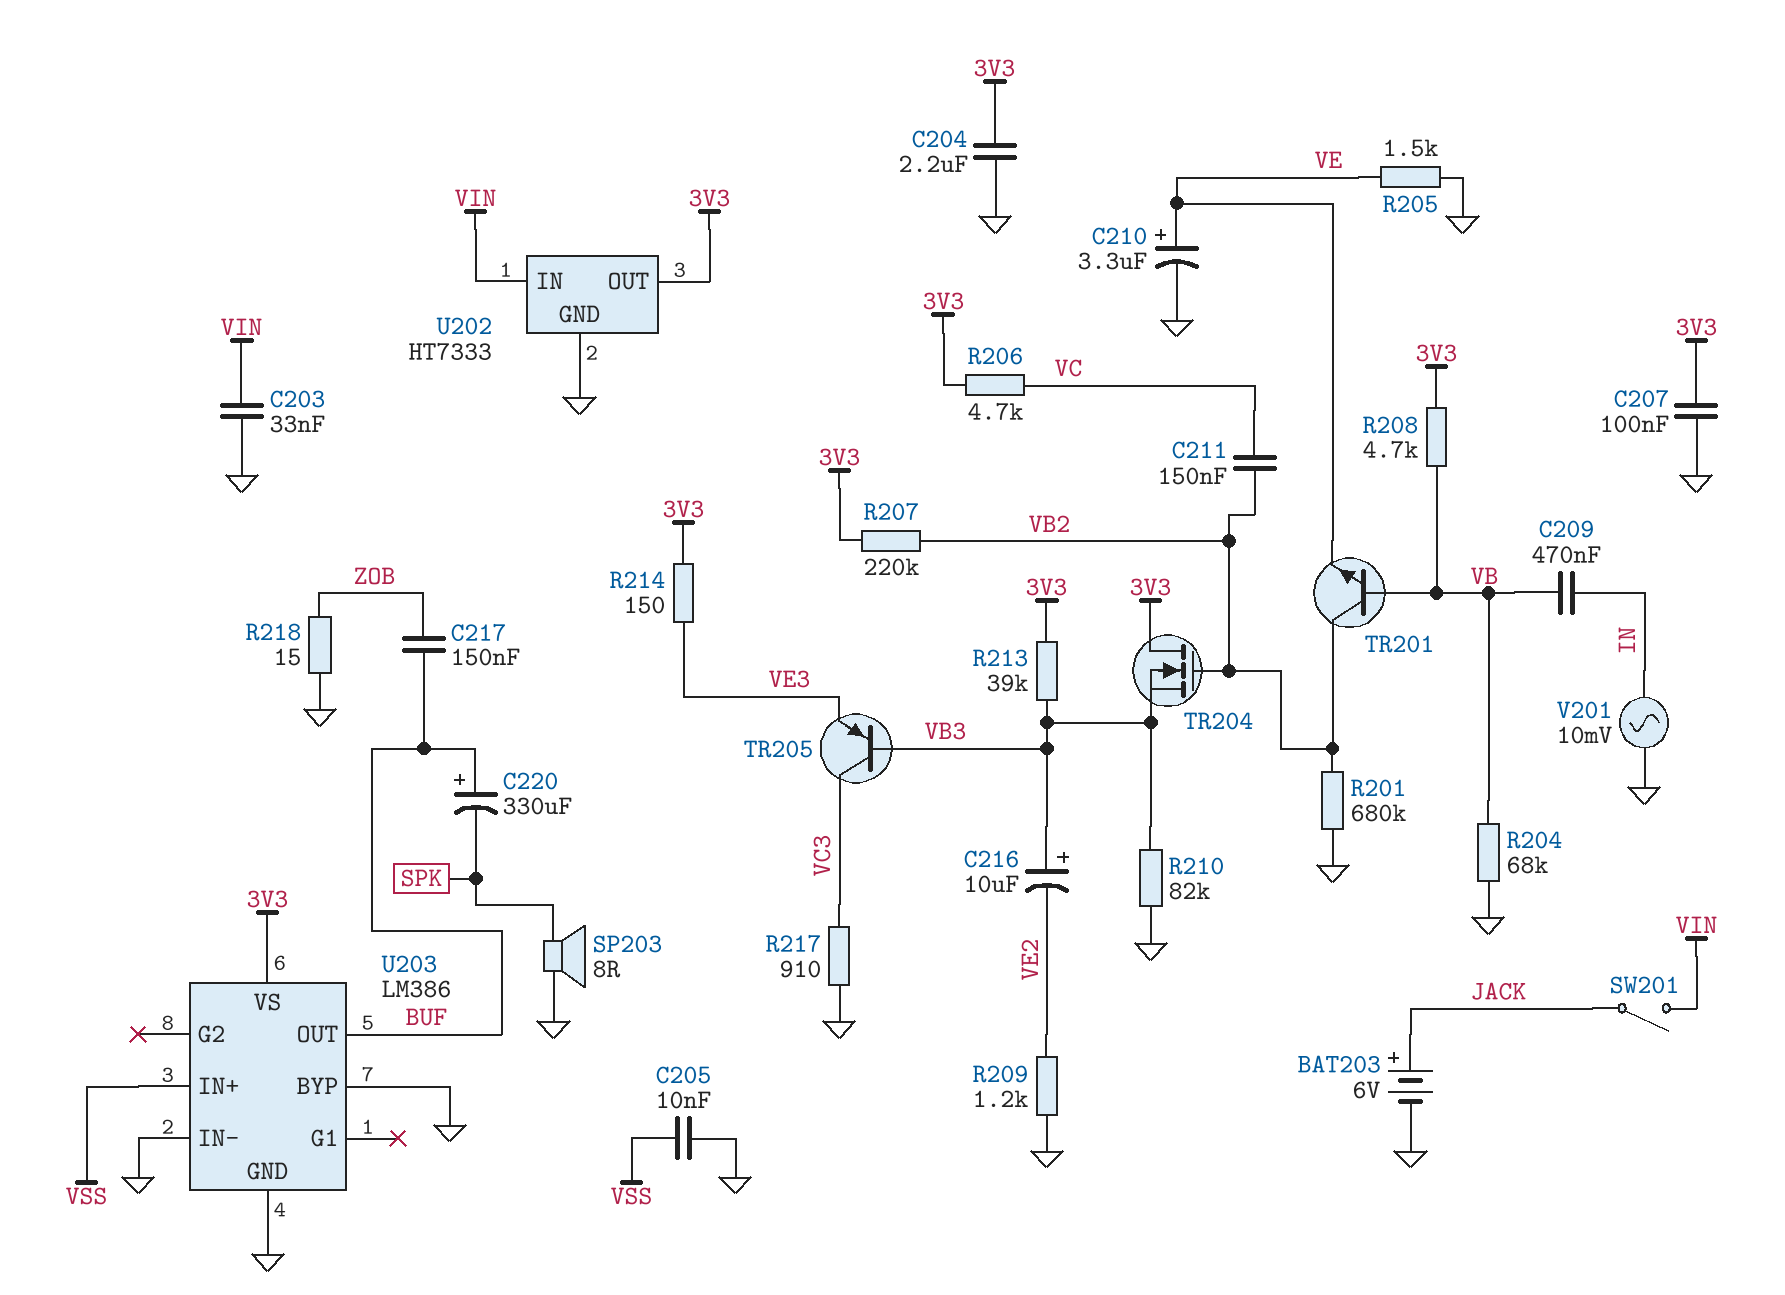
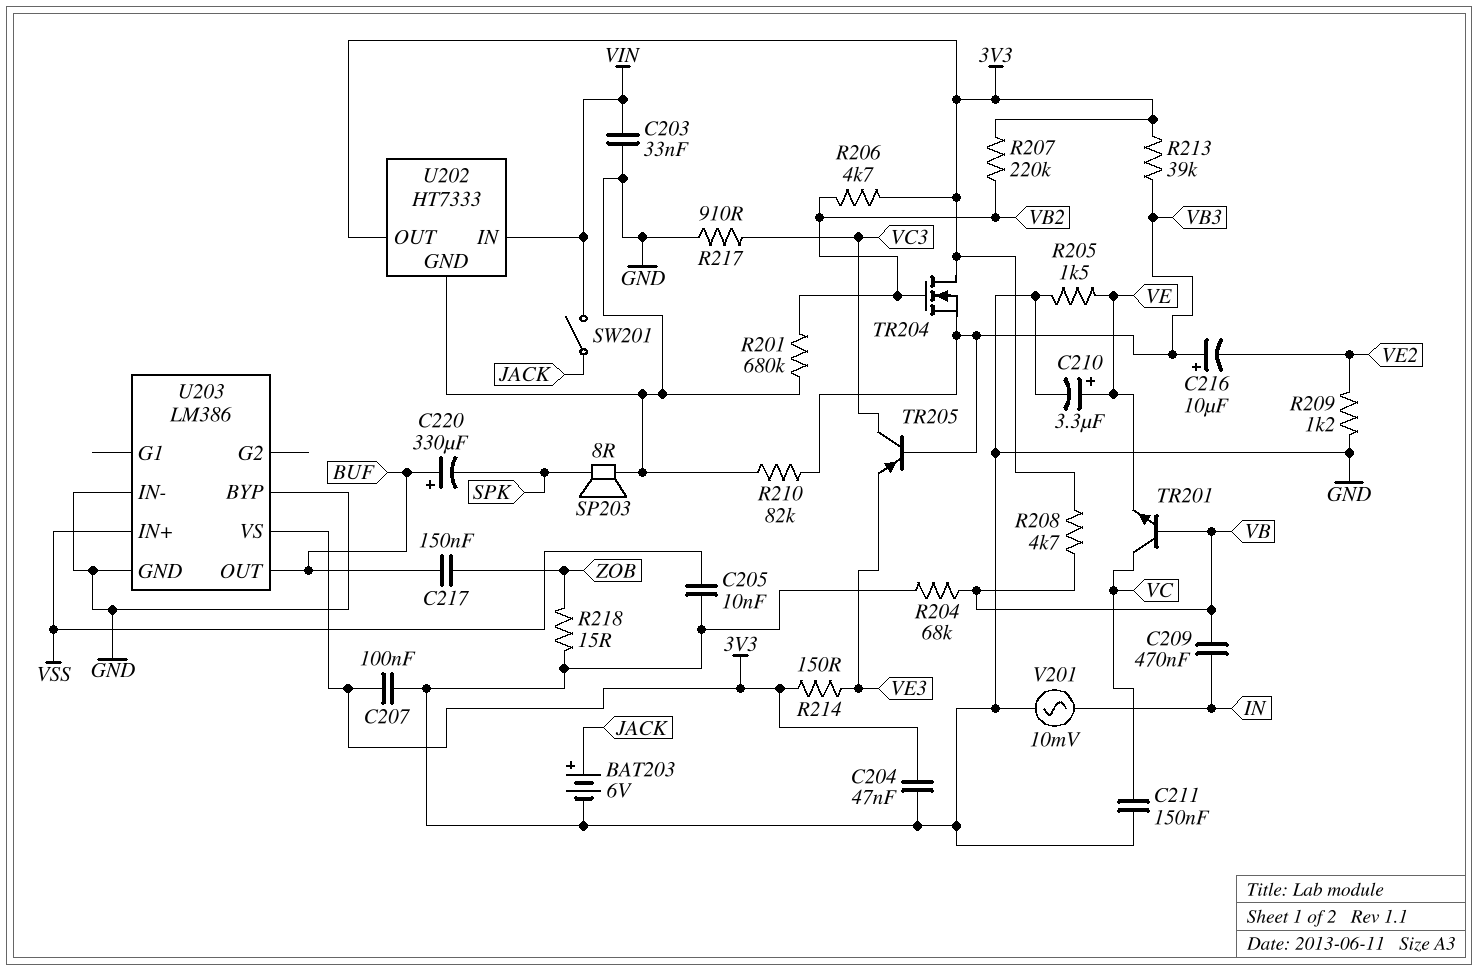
C204: 2.2uF (3V3, GND) -> 47nF (3V3, GND)
C211: 150nF (VB2, VC) -> 150nF (GND, VC)
R206: 4.7k (3V3, VC) -> 4.7k (3V3, VB2)
TR201: NPN (B VB, C VB2, E VE) -> NPN (B VB, C VC, E VE)

